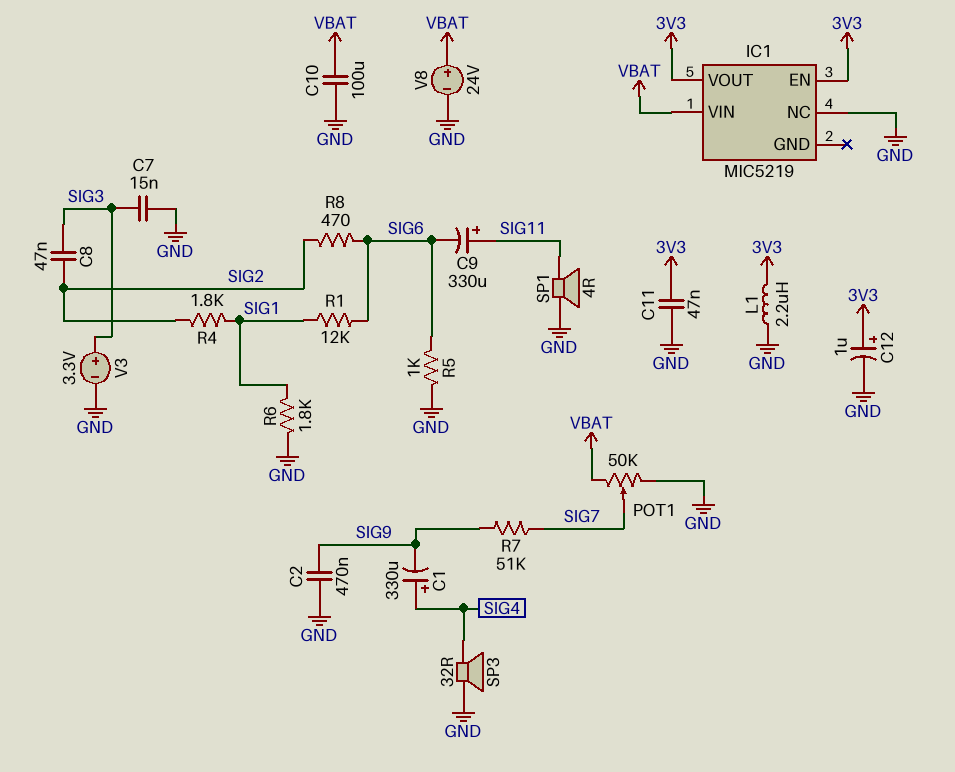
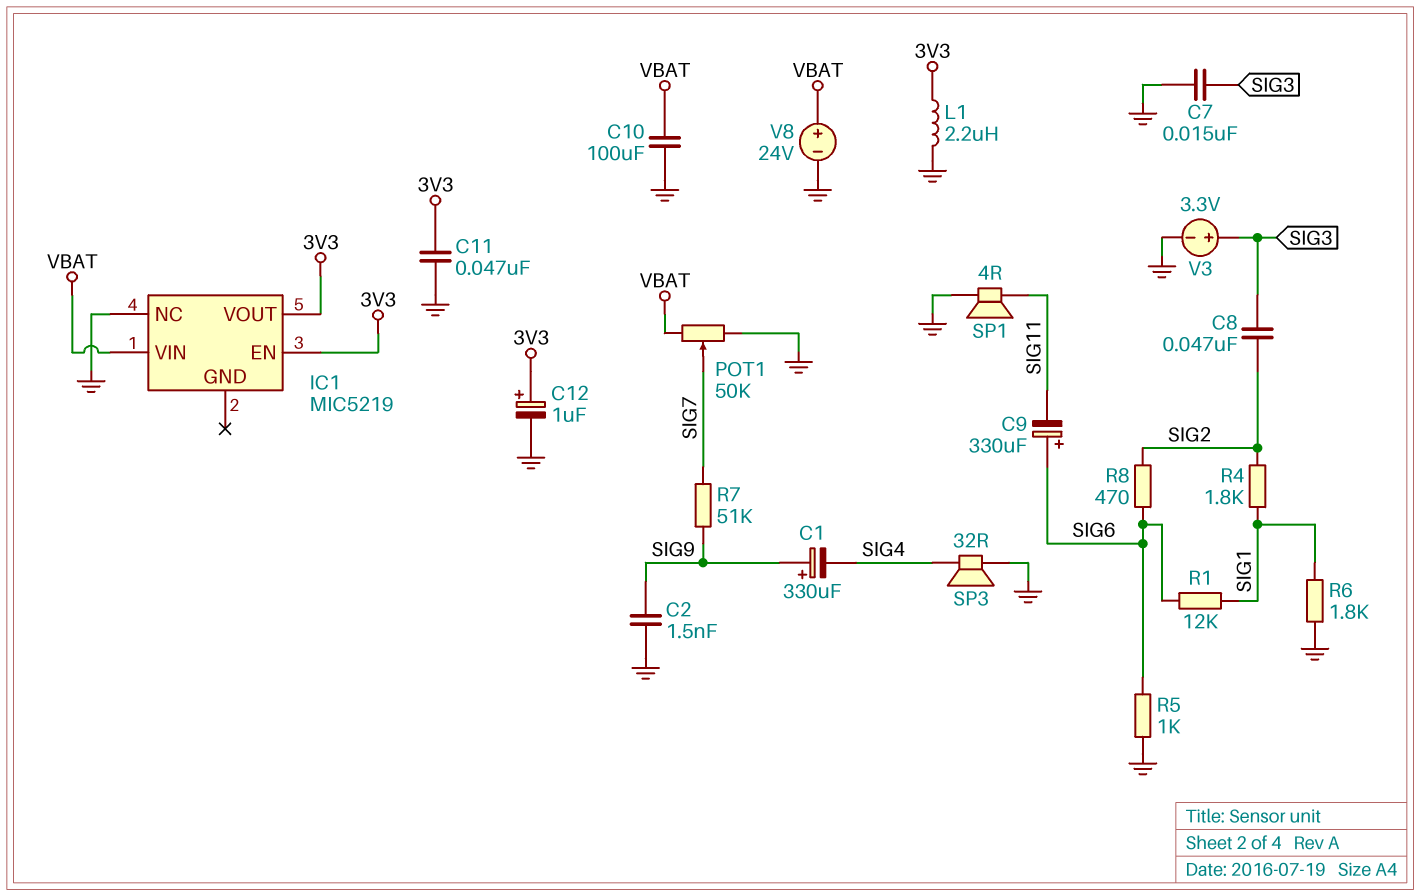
C1: 330uF (plus SIG4, minus SIG9) -> 330uF (plus SIG9, minus SIG4)
C2: 470nF (GND, SIG9) -> 1.5nF (GND, SIG9)
C9: 330uF (plus SIG11, minus SIG6) -> 330uF (plus SIG6, minus SIG11)

